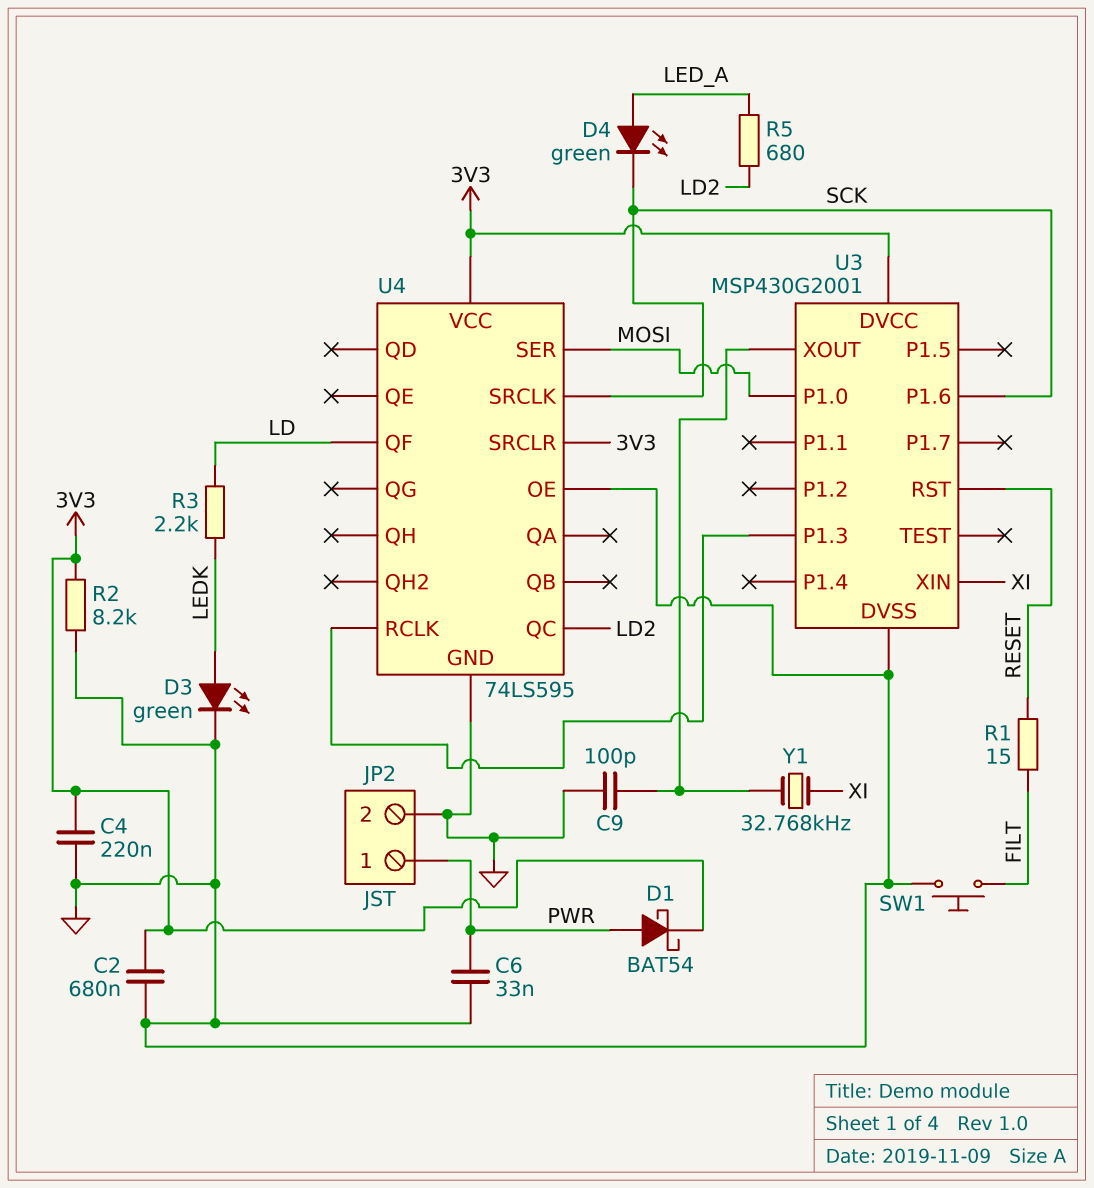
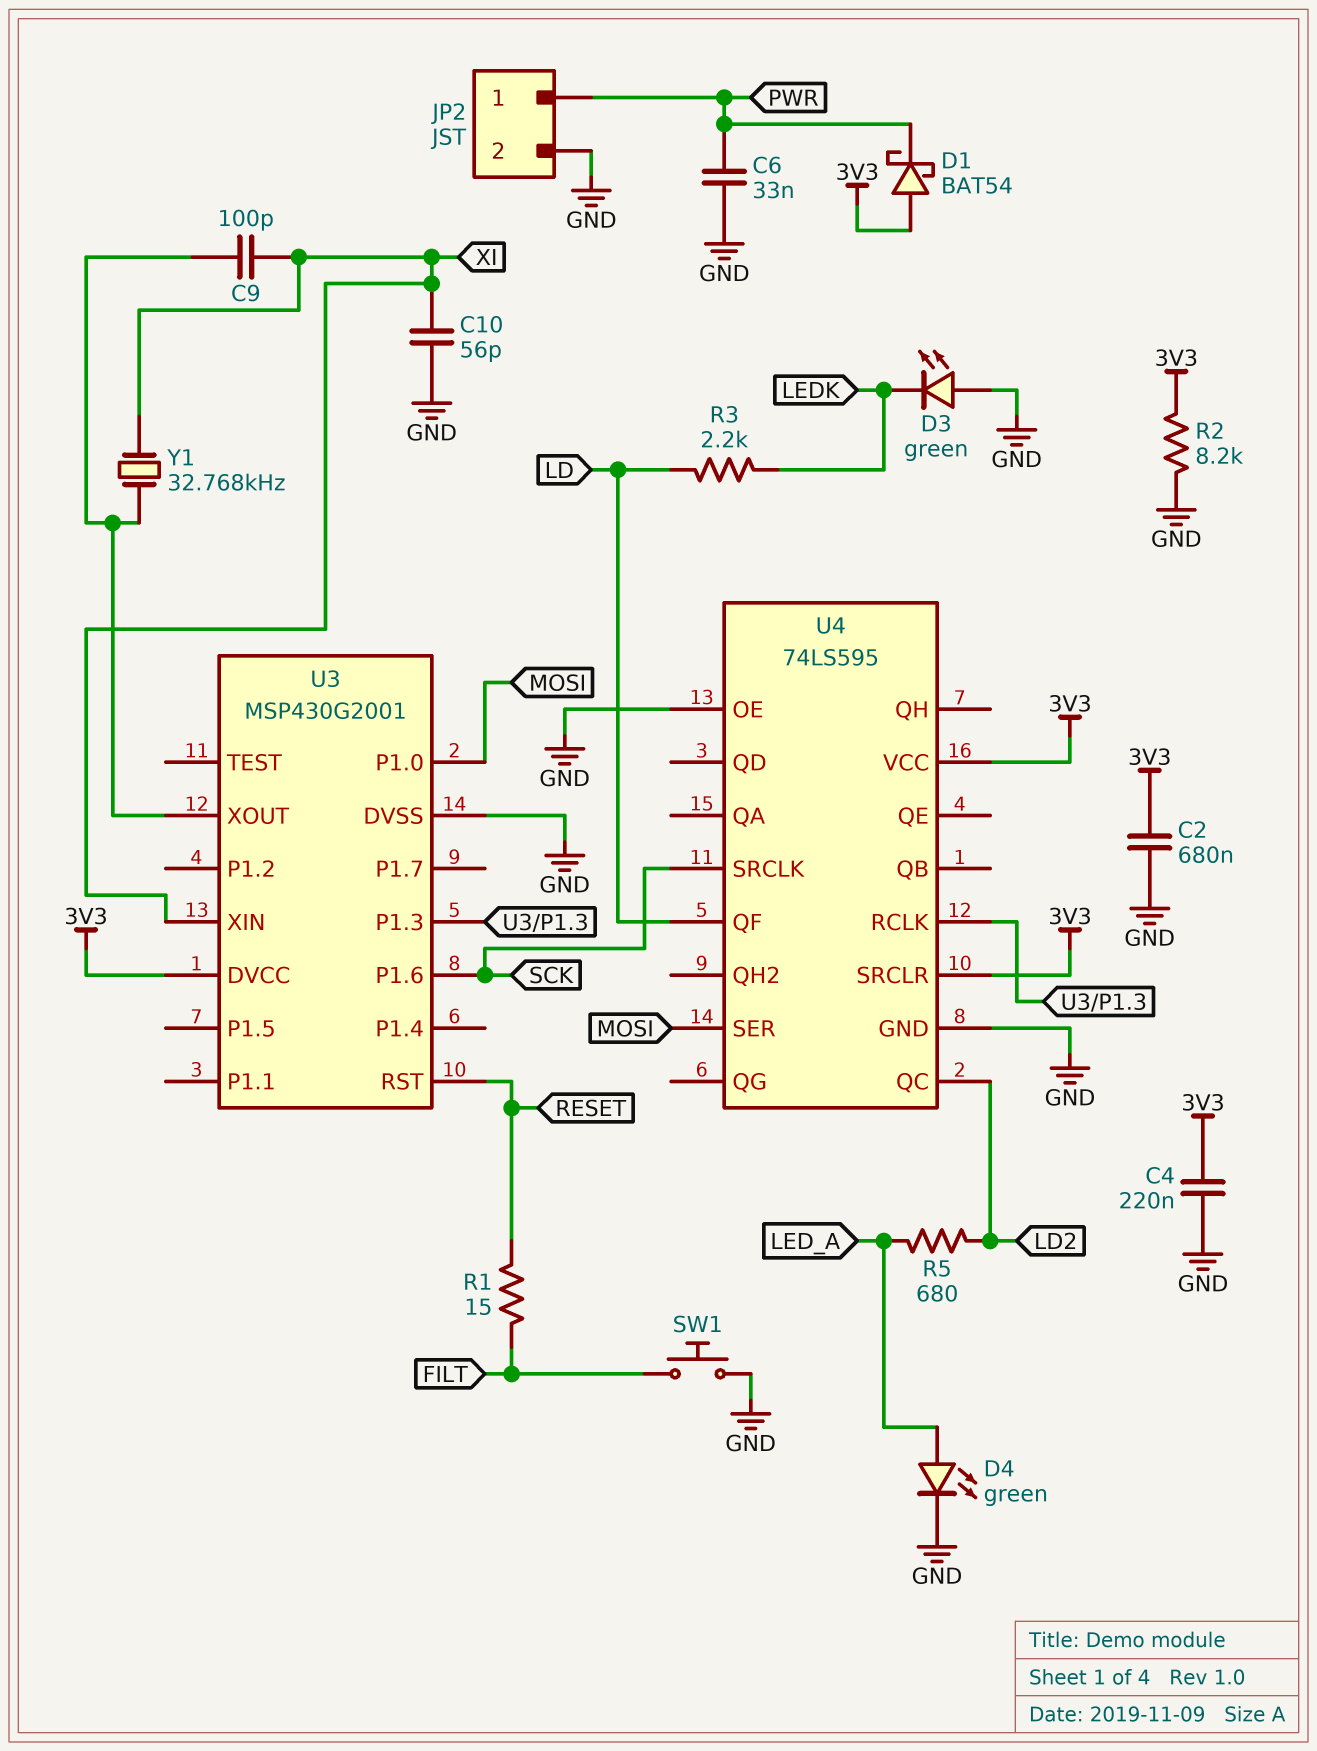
C9: 100pF (GND, U3/XOUT) -> 100pF (U3/XOUT, XI)
C10: none -> 56pF (GND, XI)
D1: schottky BAT54 (A PWR, K 3V3) -> schottky BAT54 (A 3V3, K PWR)
D3: LED green (A LEDK, K GND) -> LED green (A GND, K LEDK)
D4: LED green (A LED_A, K SCK) -> LED green (A LED_A, K GND)

